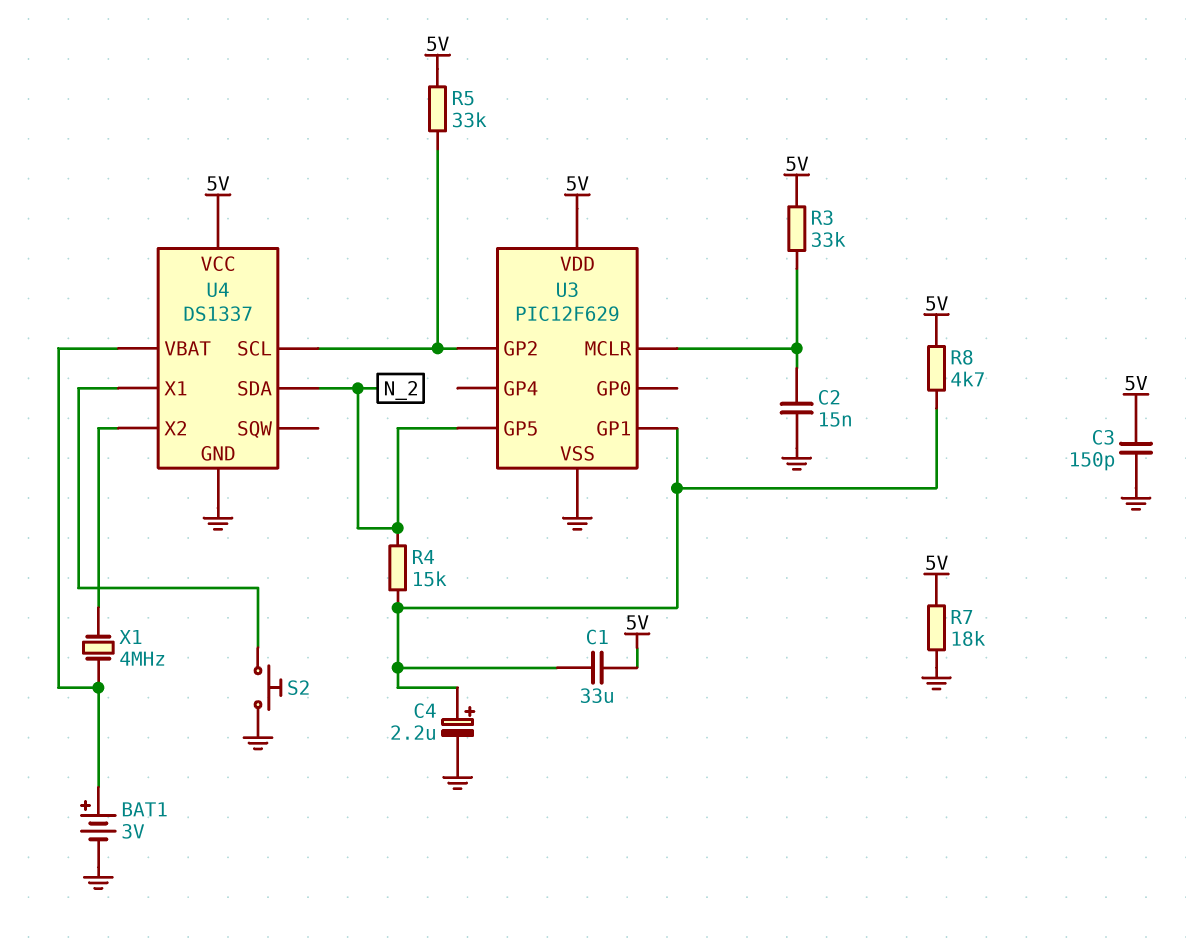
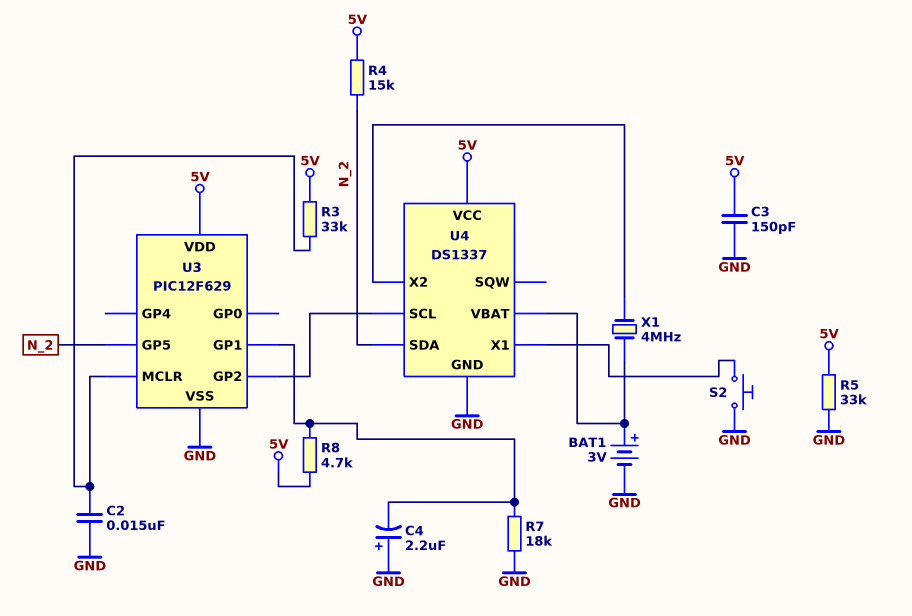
C1: 33uF (5V, U3/GP1) -> none
C4: 2.2uF (plus U3/GP1, minus GND) -> 2.2uF (plus GND, minus U3/GP1)
R4: 15k (N_2, U3/GP1) -> 15k (5V, N_2)
R5: 33k (5V, U3/GP2) -> 33k (5V, GND)
R7: 18k (5V, GND) -> 18k (GND, U3/GP1)

